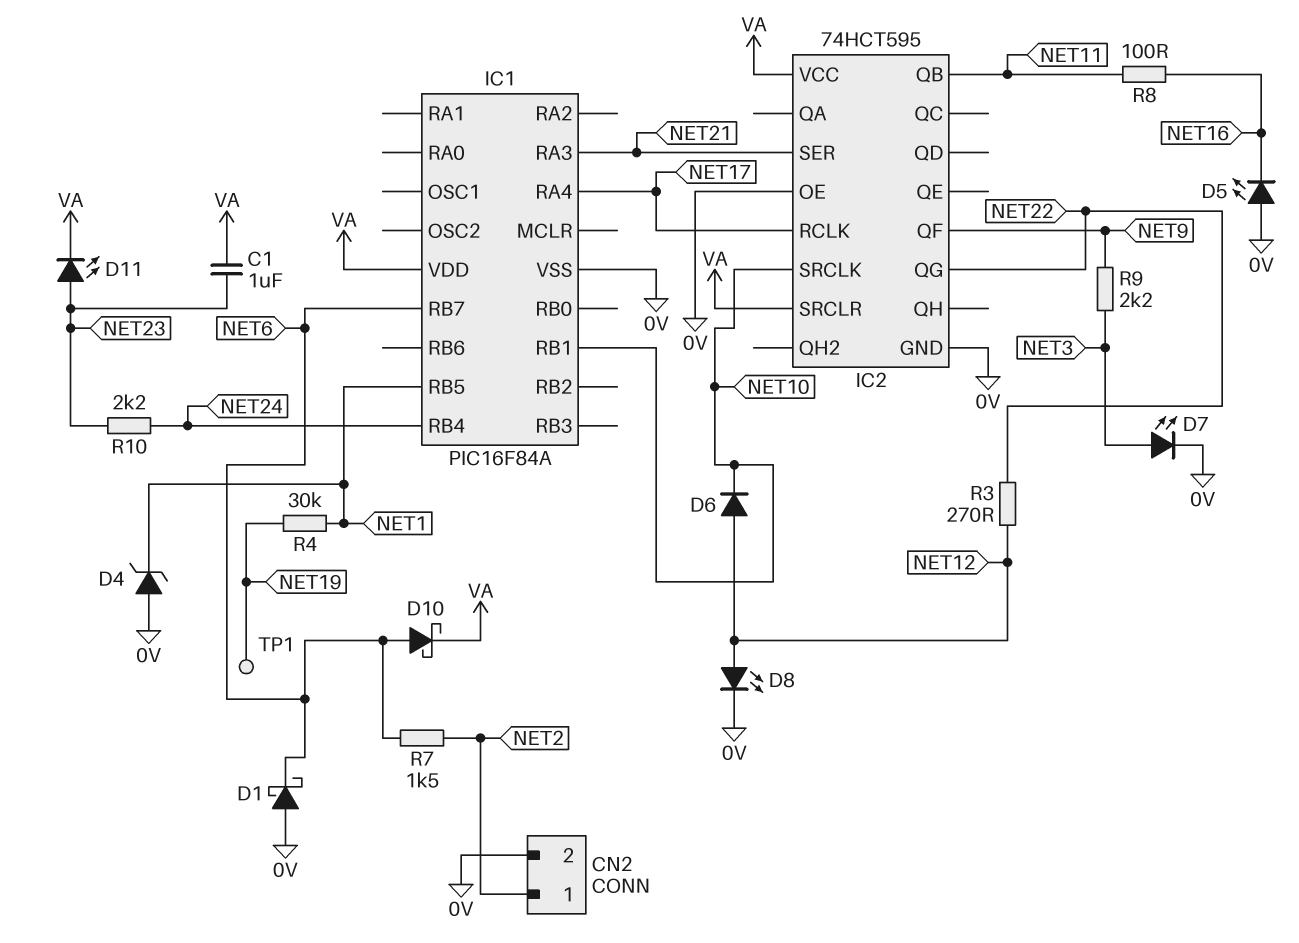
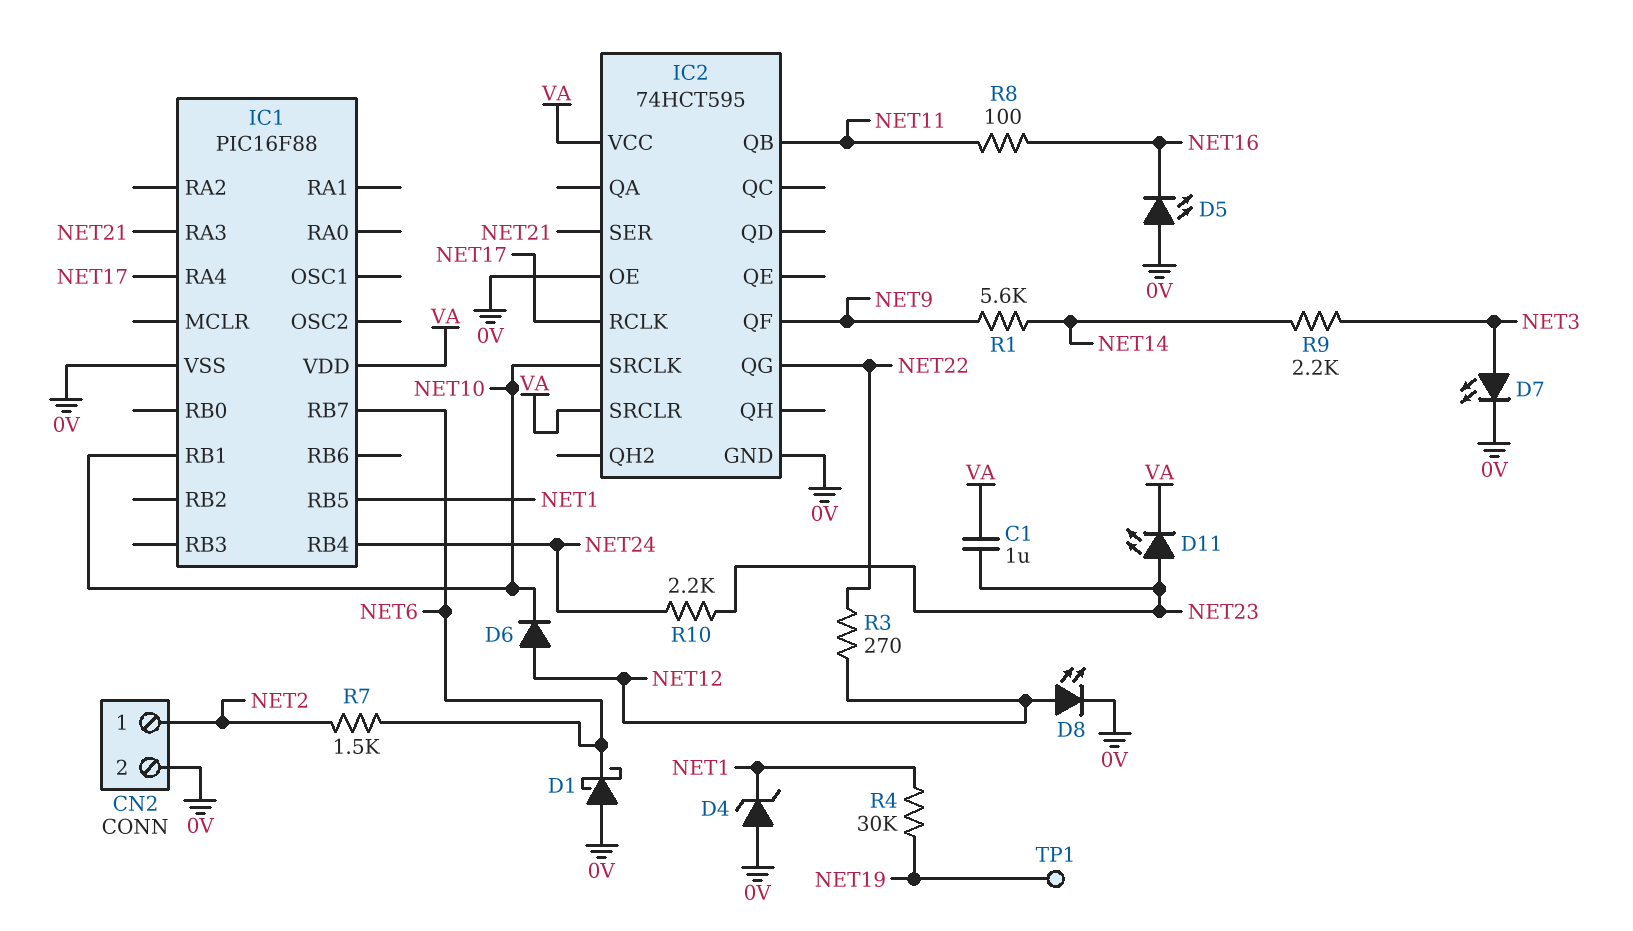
D10: schottky (A NET6, K VA) -> none
IC1: PIC16F84A -> PIC16F88
R1: none -> 5.6k (NET9, NET14)
R9: 2.2k (NET3, NET9) -> 2.2k (NET3, NET14)

